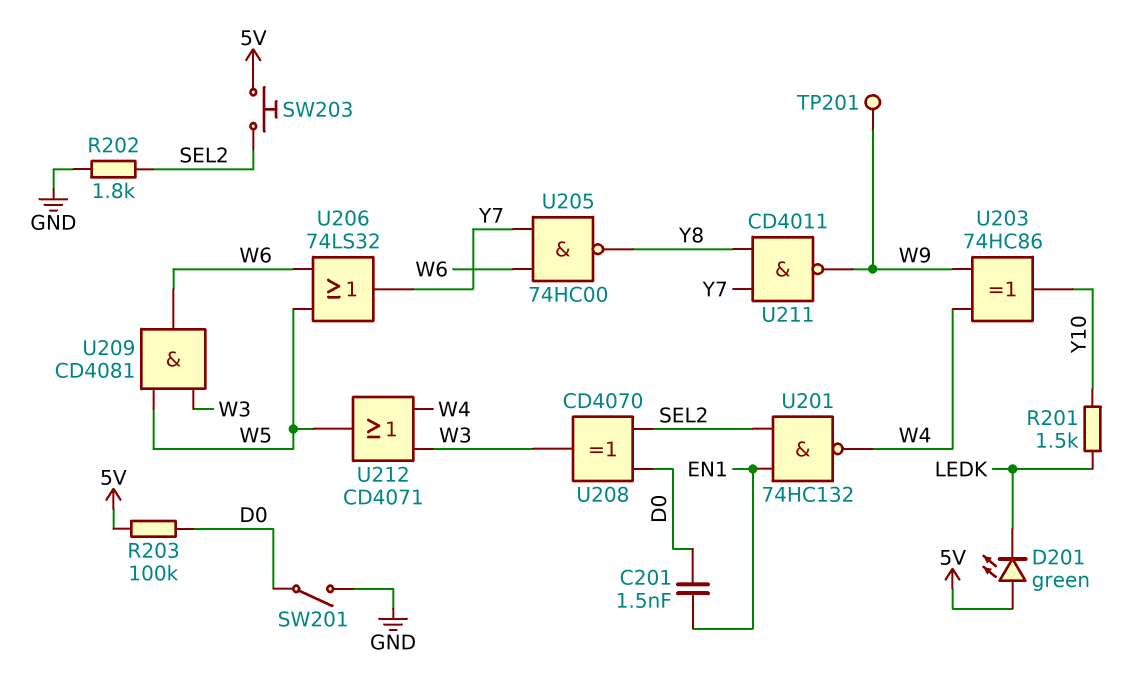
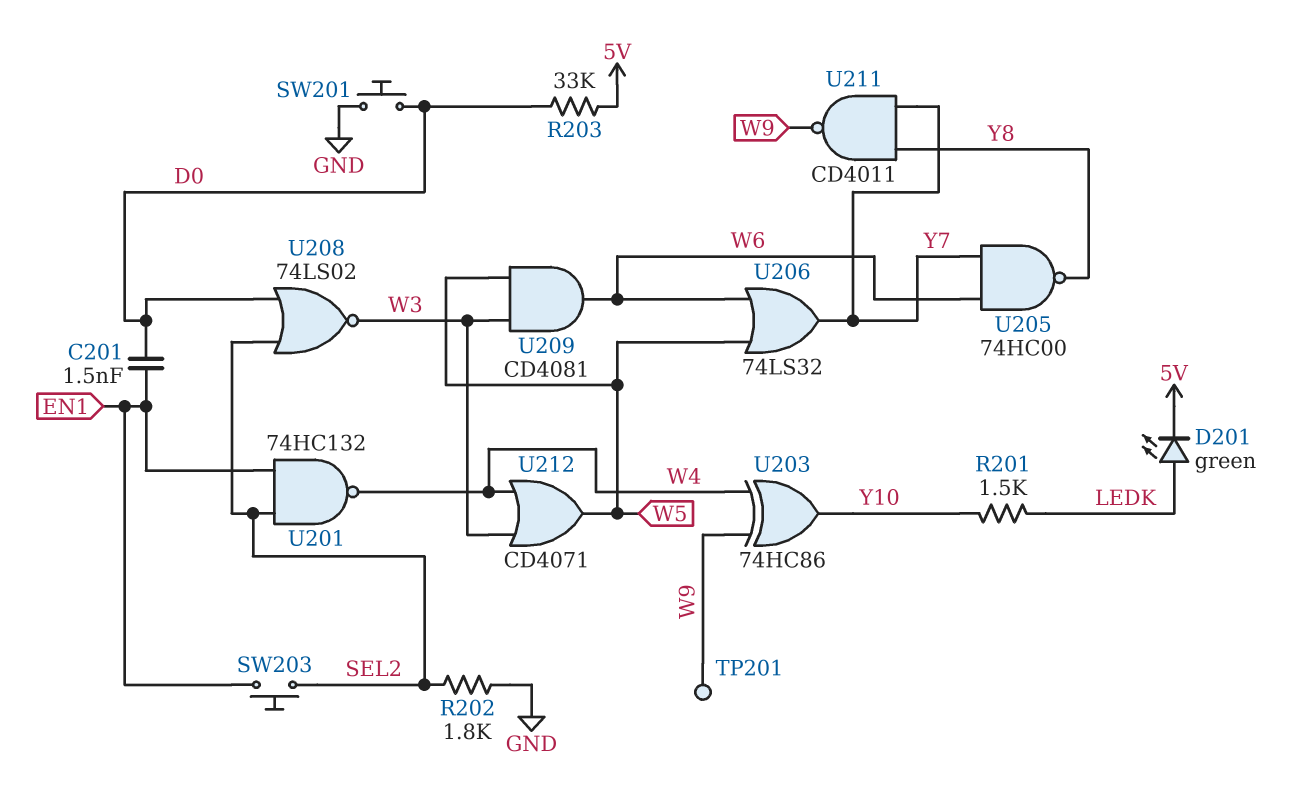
D201: LED green (A 5V, K LEDK) -> LED green (A LEDK, K 5V)
R203: 100k (5V, D0) -> 33k (5V, D0)
SW201: switch (D0, GND) -> button (D0, GND)
SW203: button (5V, SEL2) -> button (EN1, SEL2)
U208: XOR CD4070 (in D0, in SEL2, out W3) -> NOR 74LS02 (in D0, in SEL2, out W3)

